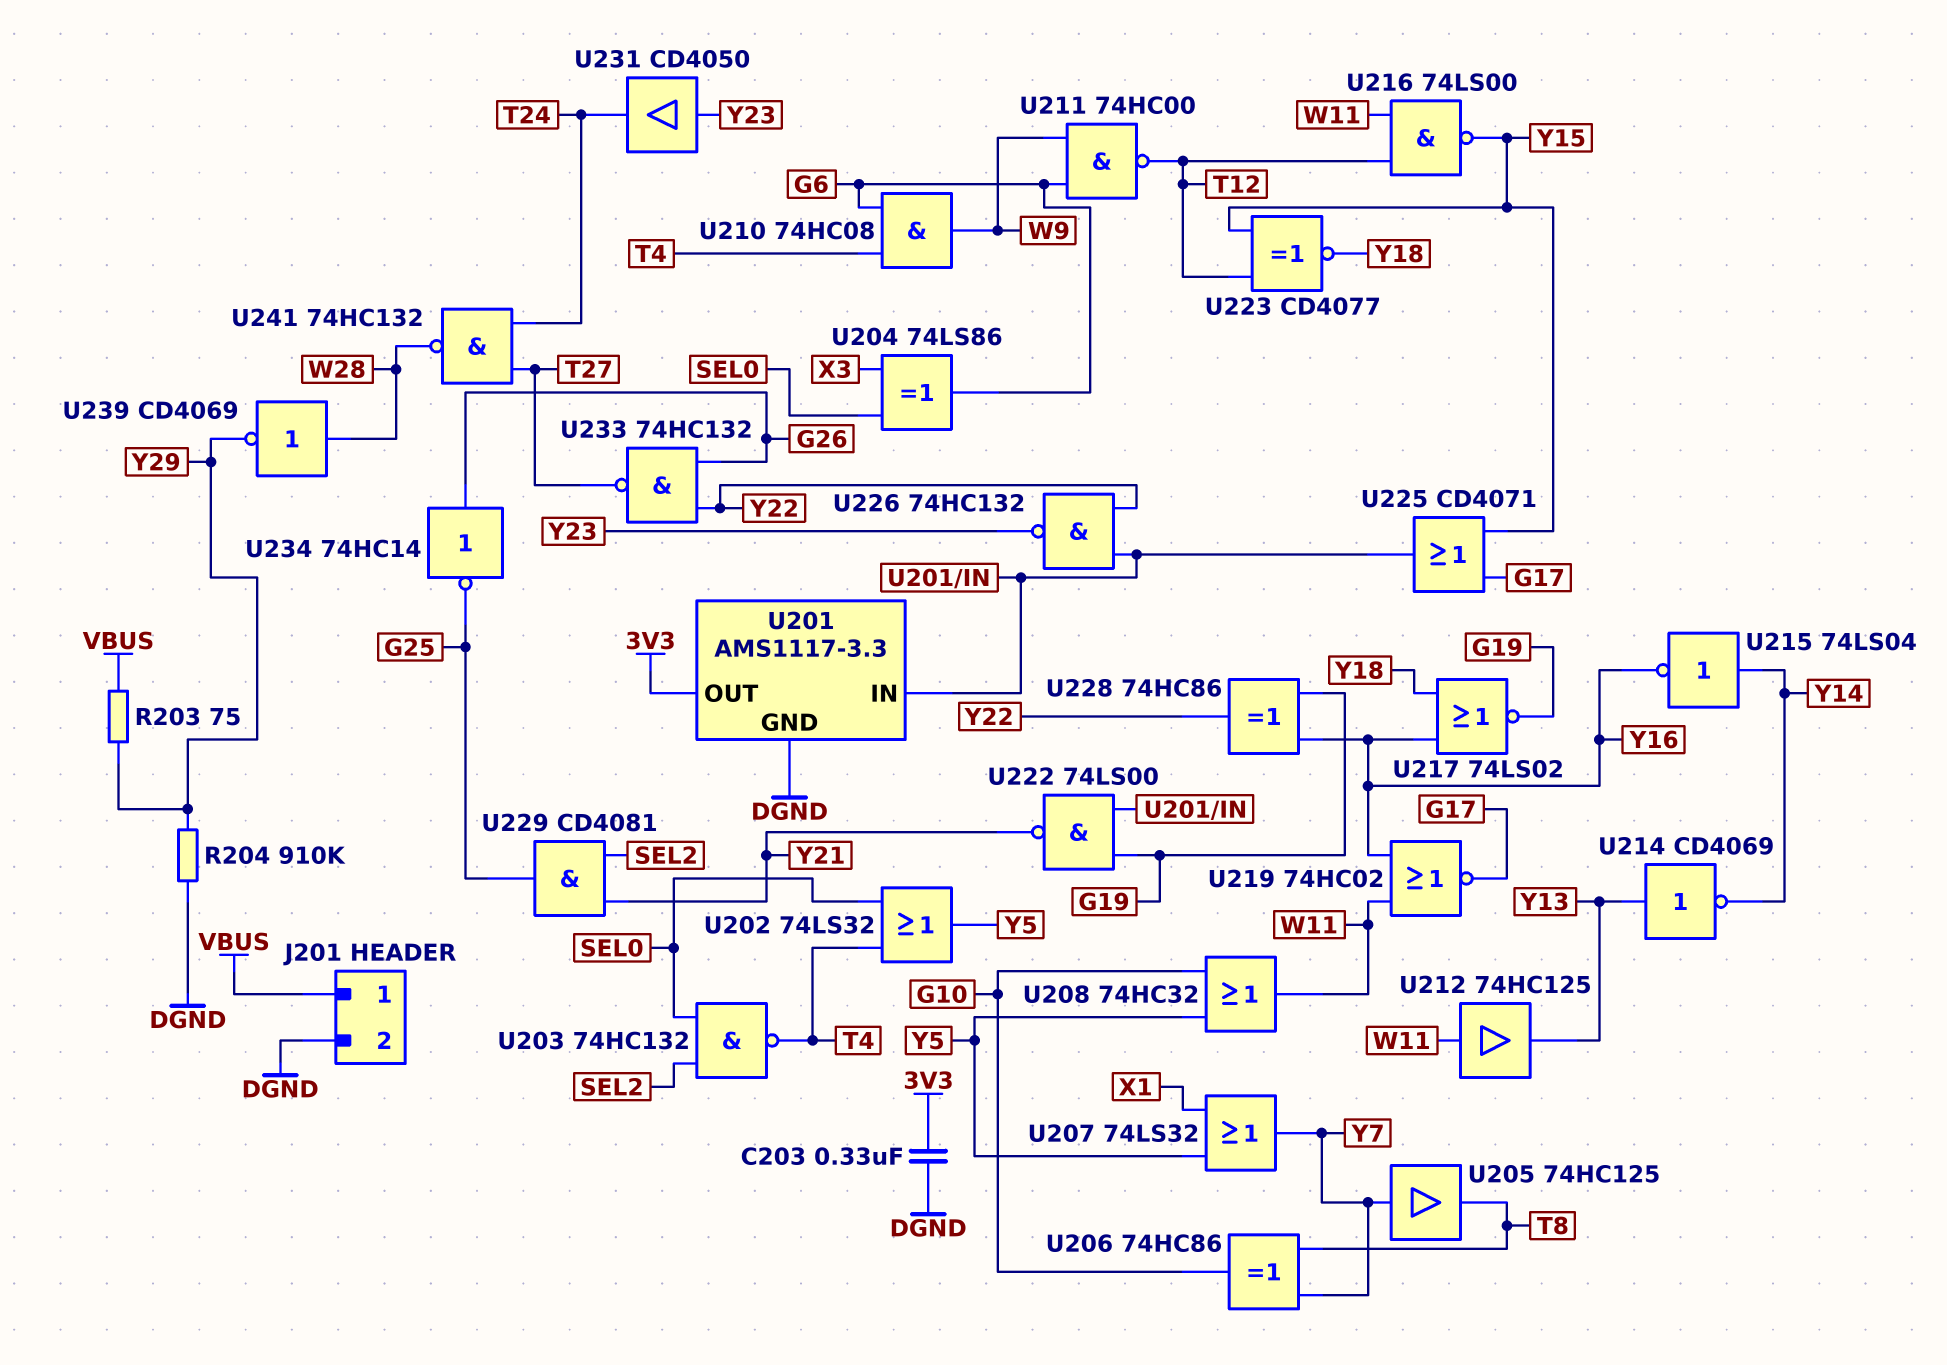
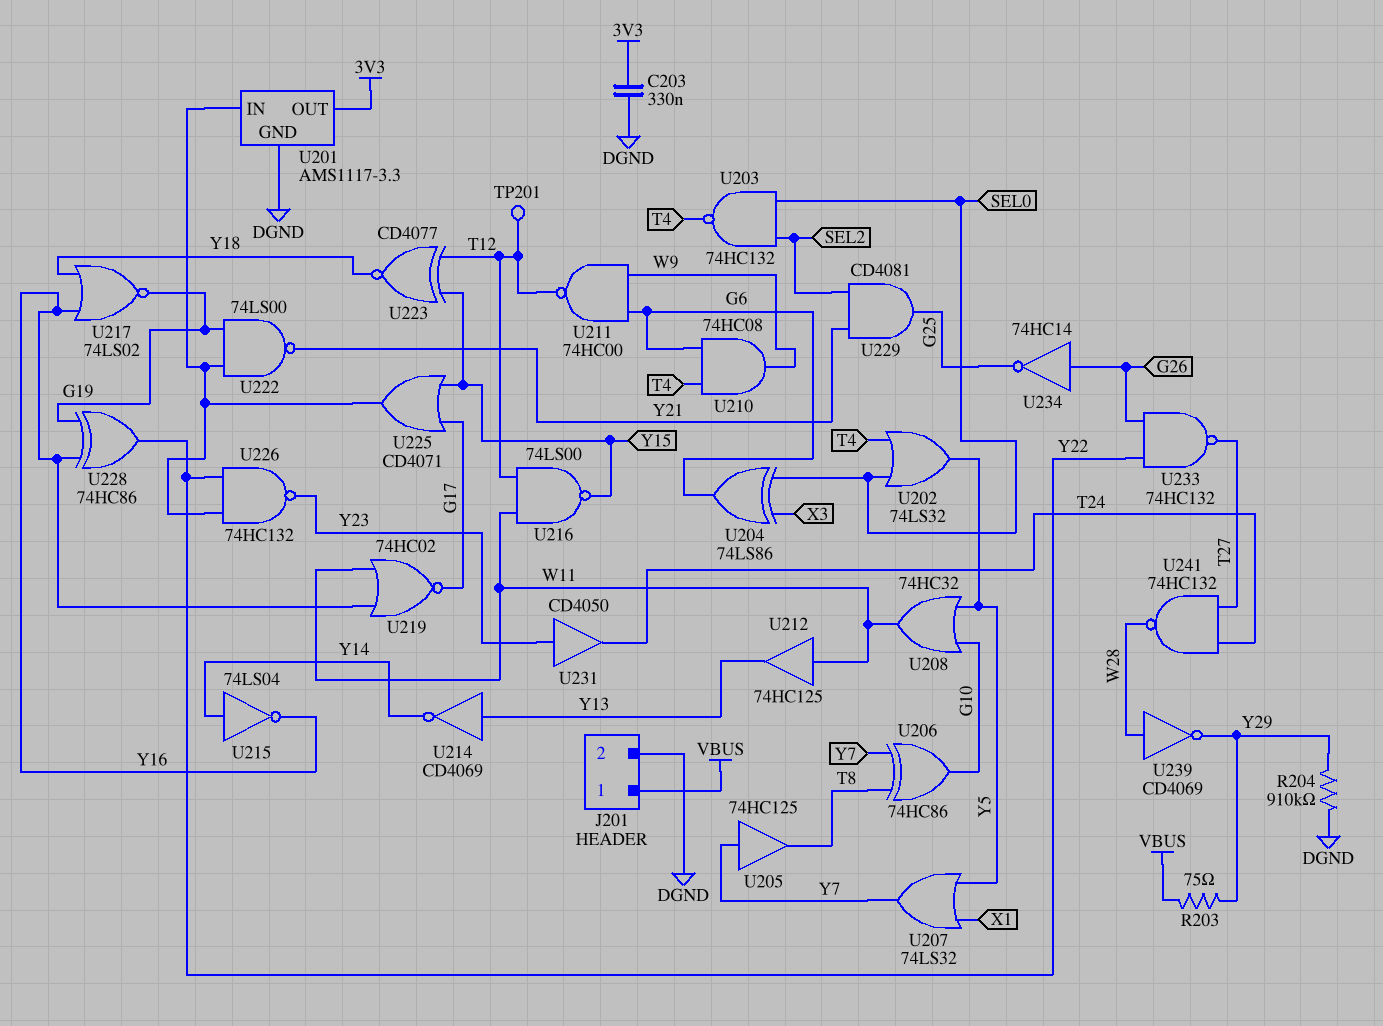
TP201: none -> test point (T12)

